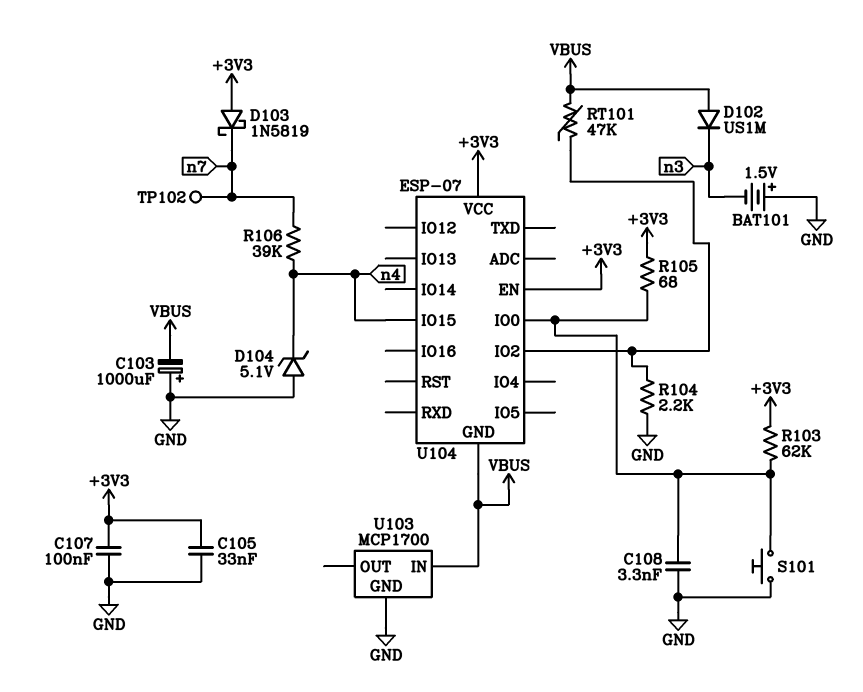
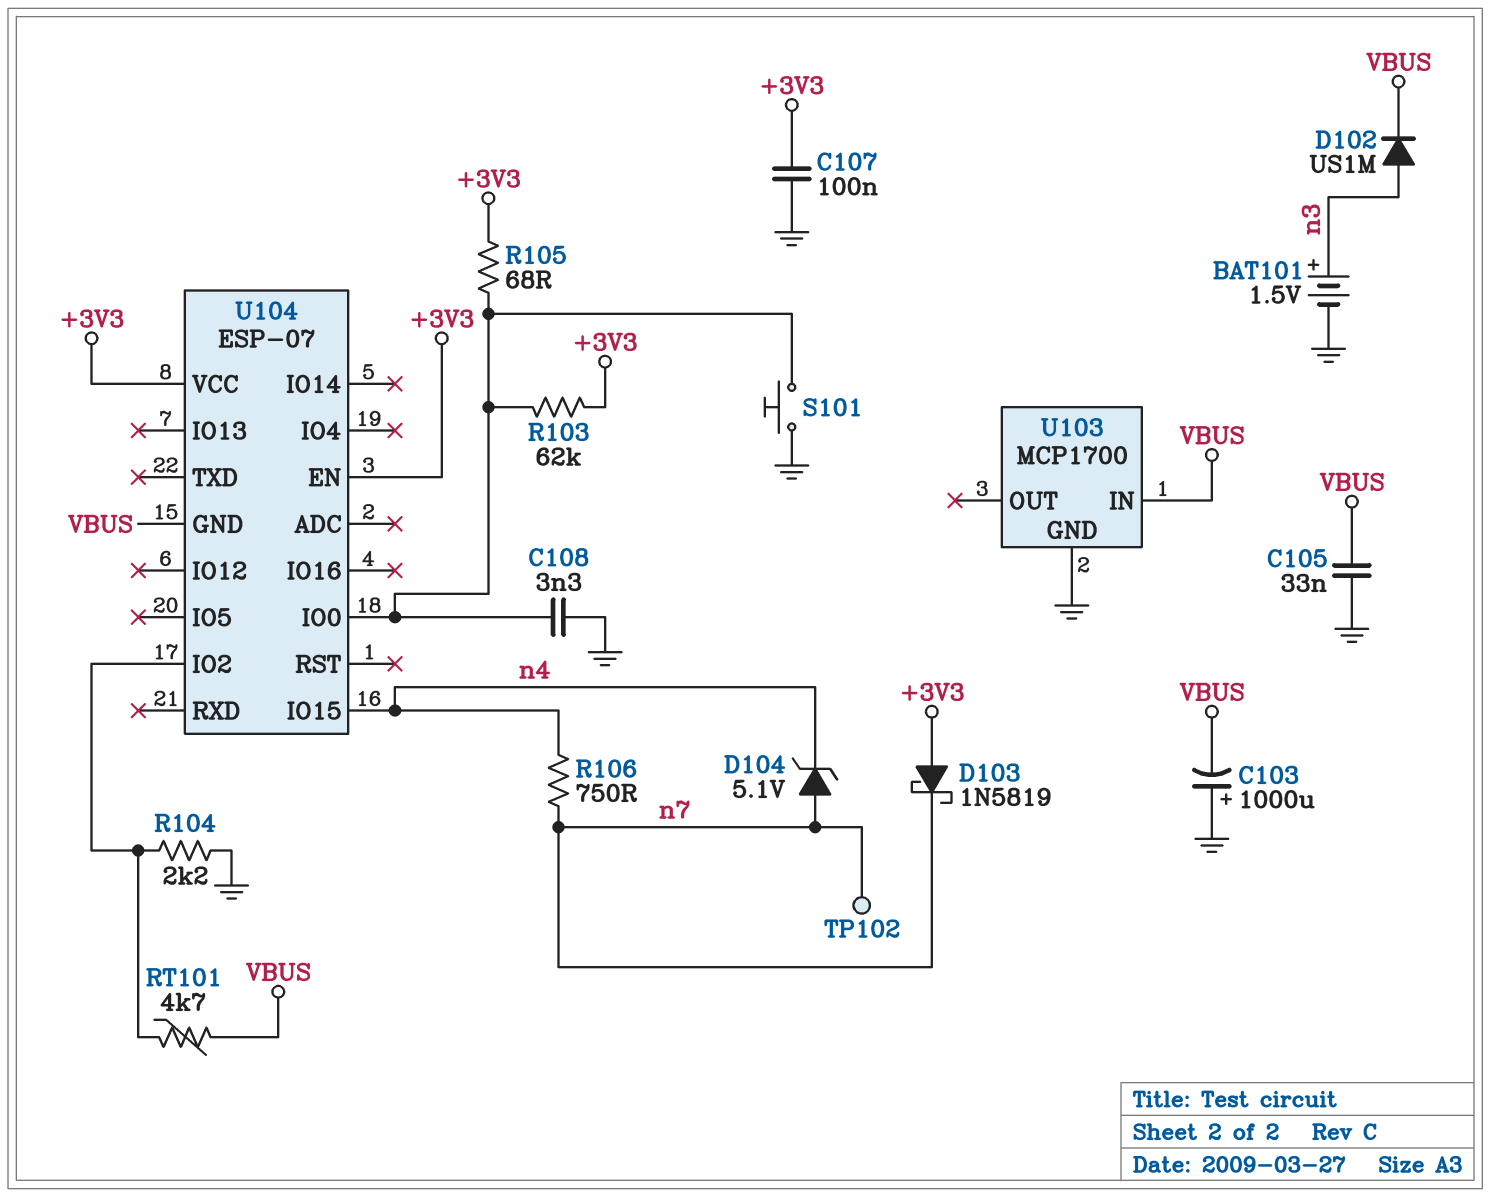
BAT101: 1.5V (plus GND, minus n3) -> 1.5V (plus n3, minus GND)
C105: 33nF (+3V3, GND) -> 33nF (GND, VBUS)
D102: diode US1M (A VBUS, K n3) -> diode US1M (A n3, K VBUS)
D104: zener 5.1V (A GND, K n4) -> zener 5.1V (A n7, K n4)
R106: 39k (n4, n7) -> 750 (n4, n7)
RT101: 47k (U104/IO2, VBUS) -> 4.7k (U104/IO2, VBUS)

